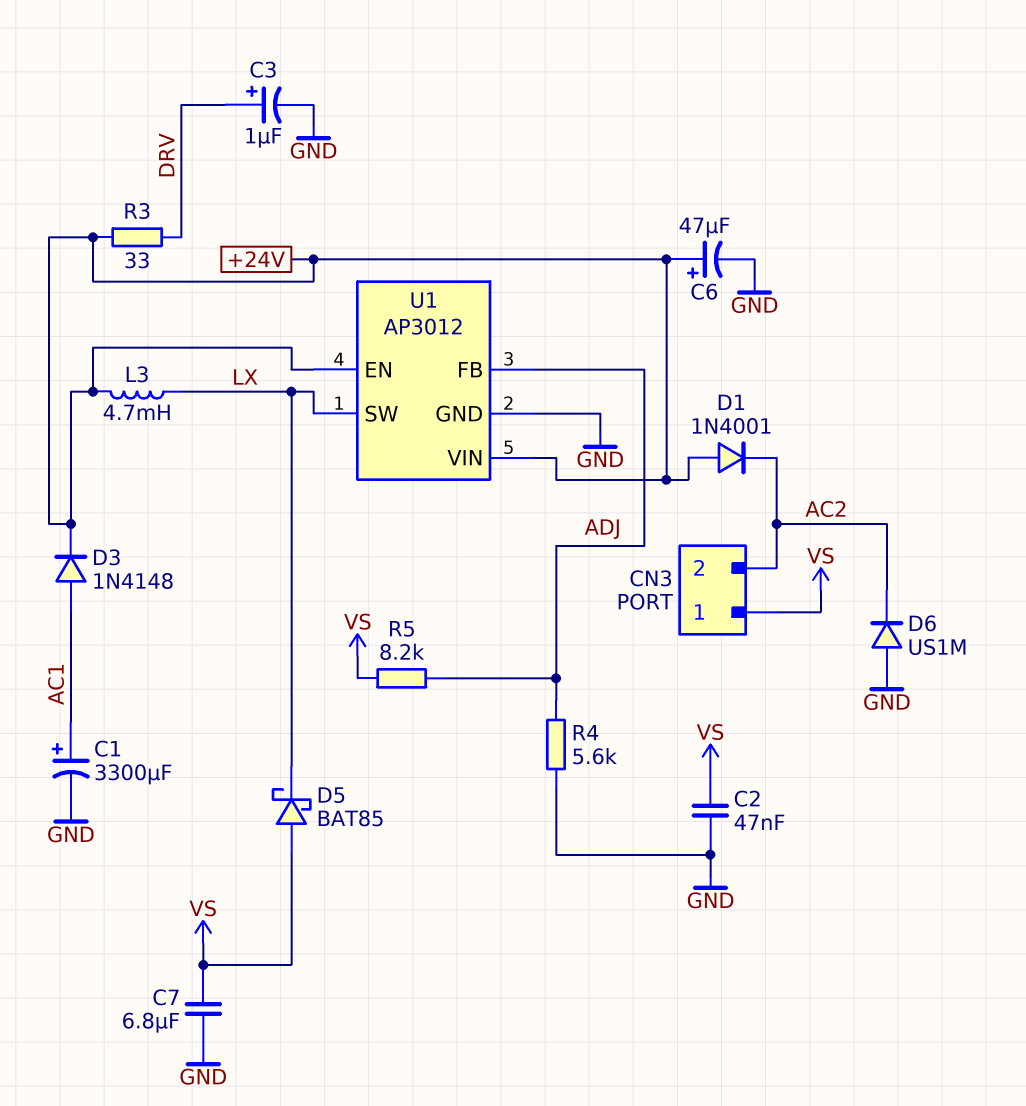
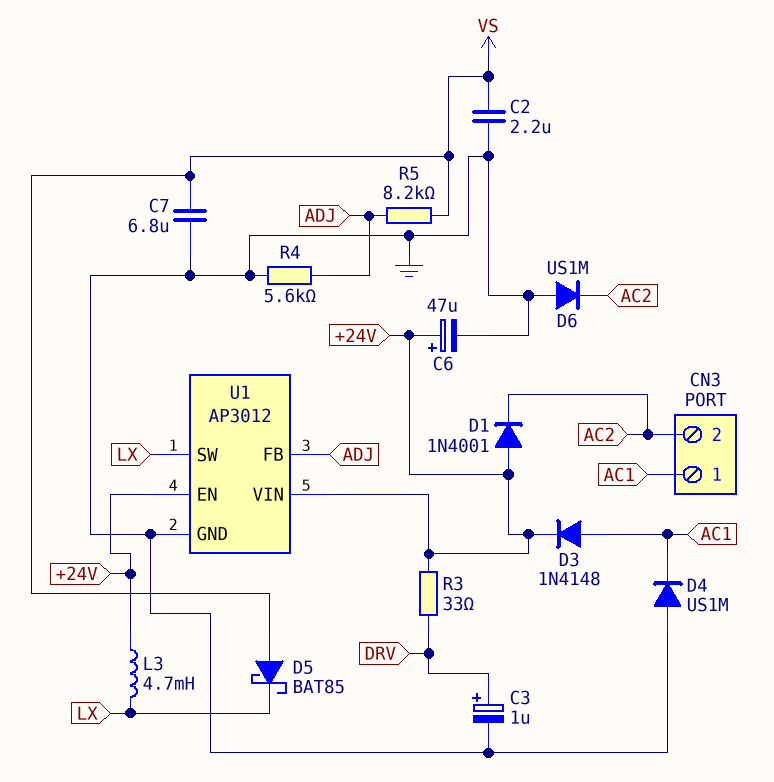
C1: 3300uF (plus AC1, minus GND) -> none
C2: 47nF (GND, VS) -> 2.2uF (GND, VS)
CN3 pin 1: VS -> AC1
D4: none -> diode US1M (A GND, K AC1)

